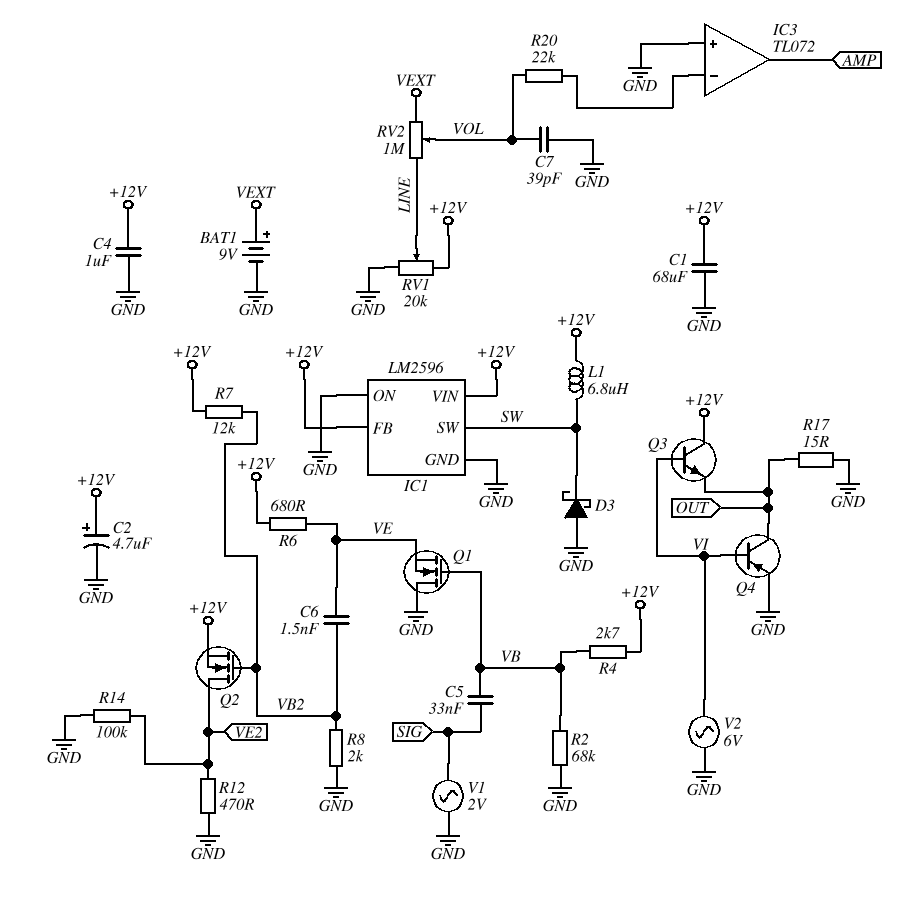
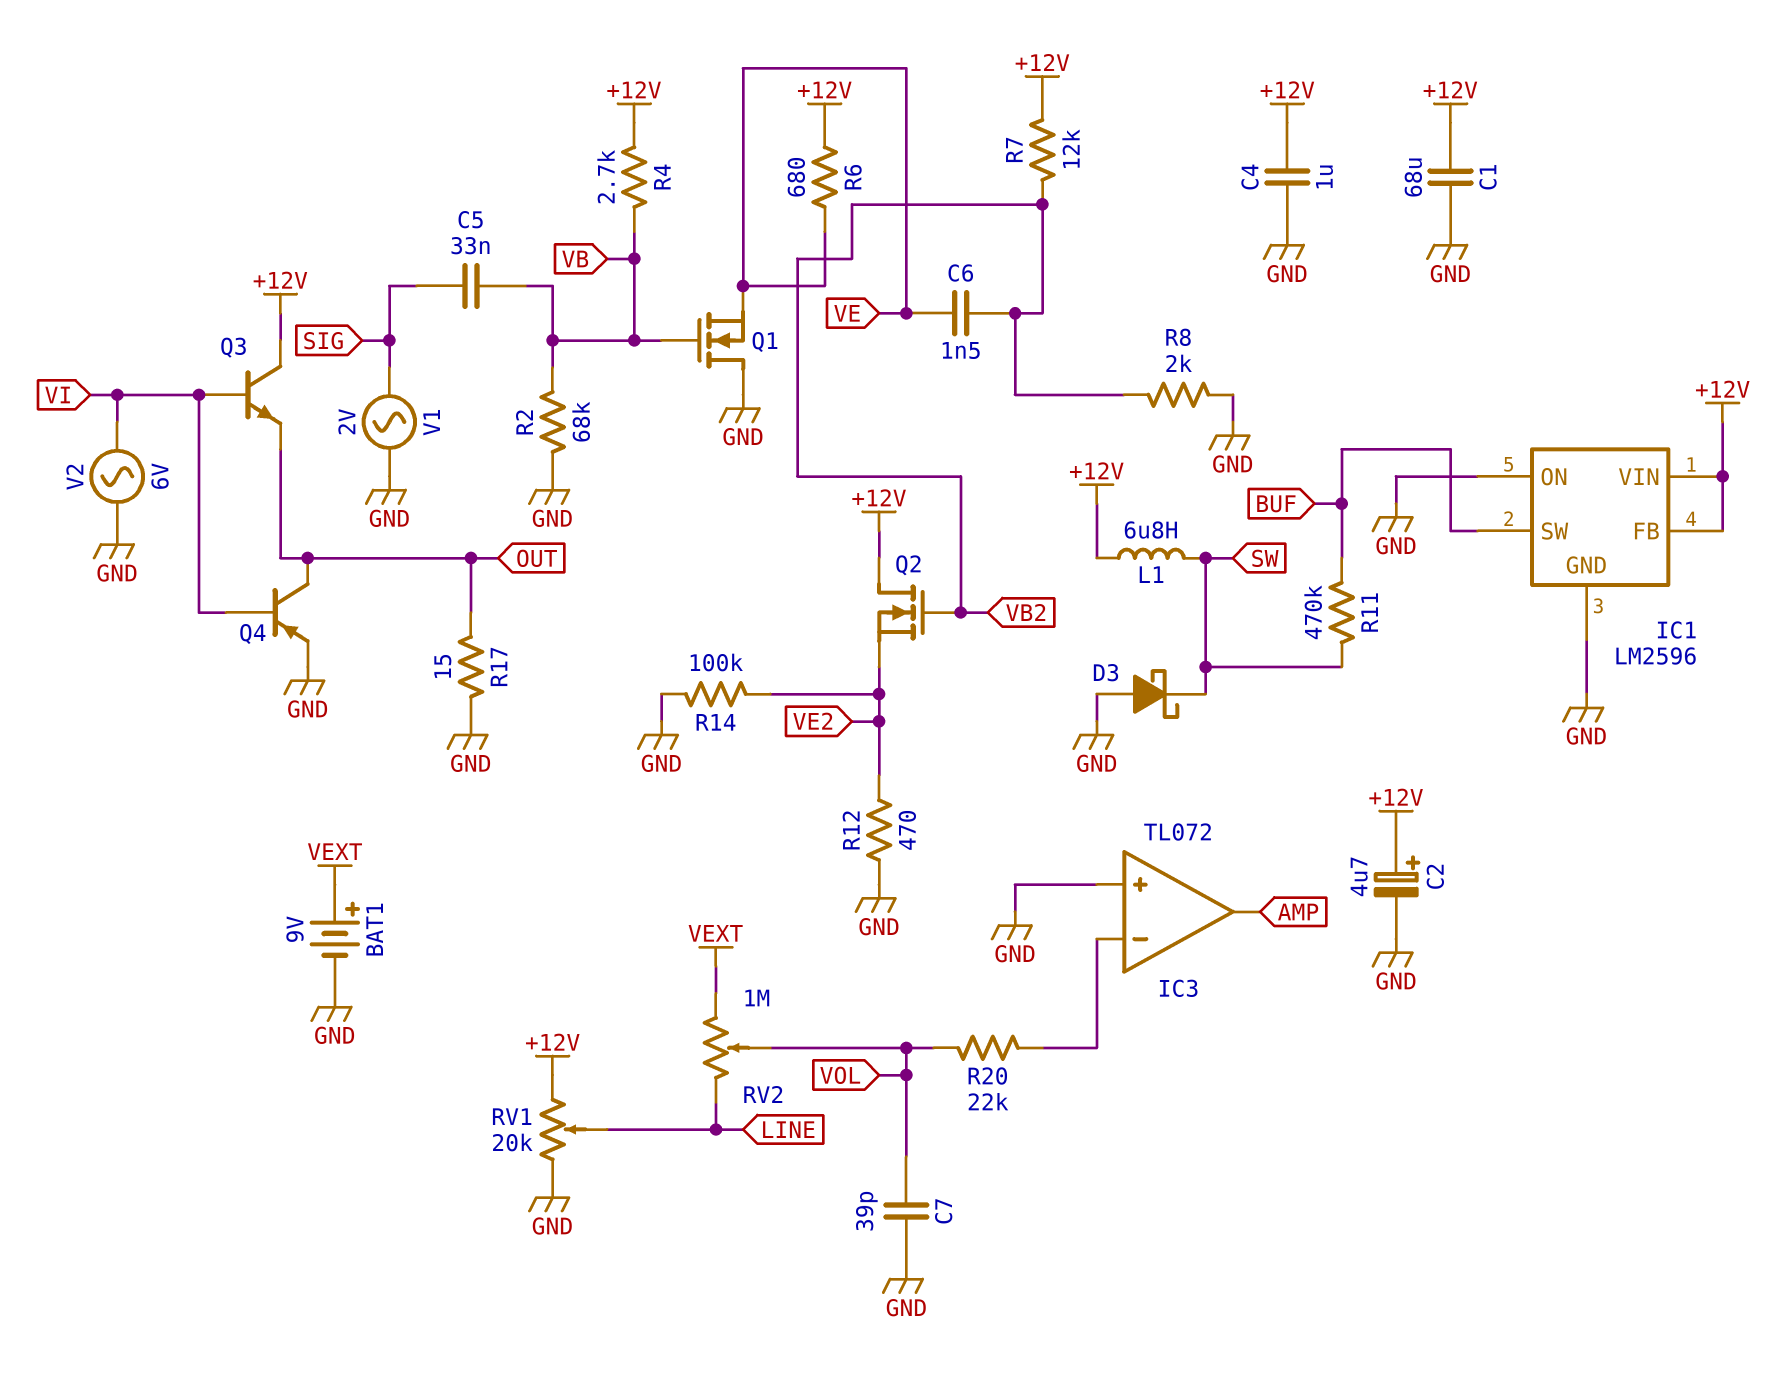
IC1 pin SW: SW -> BUF
Q2: NMOS (G VB2, D VE2, S +12V) -> NMOS (G VB2, D +12V, S VE2)
R11: none -> 470k (BUF, SW)

